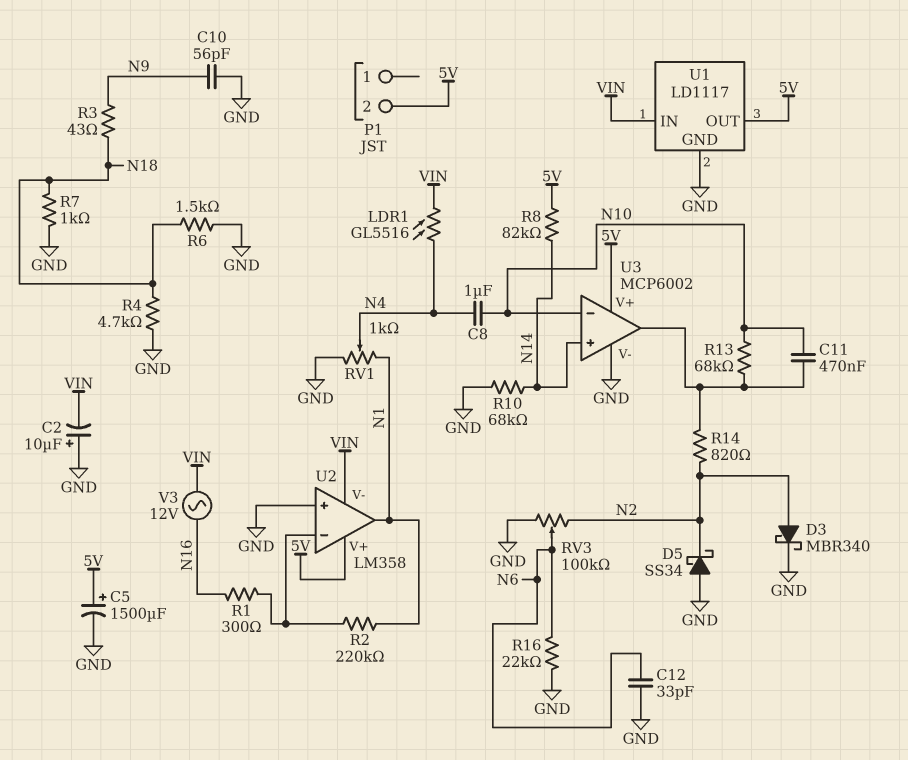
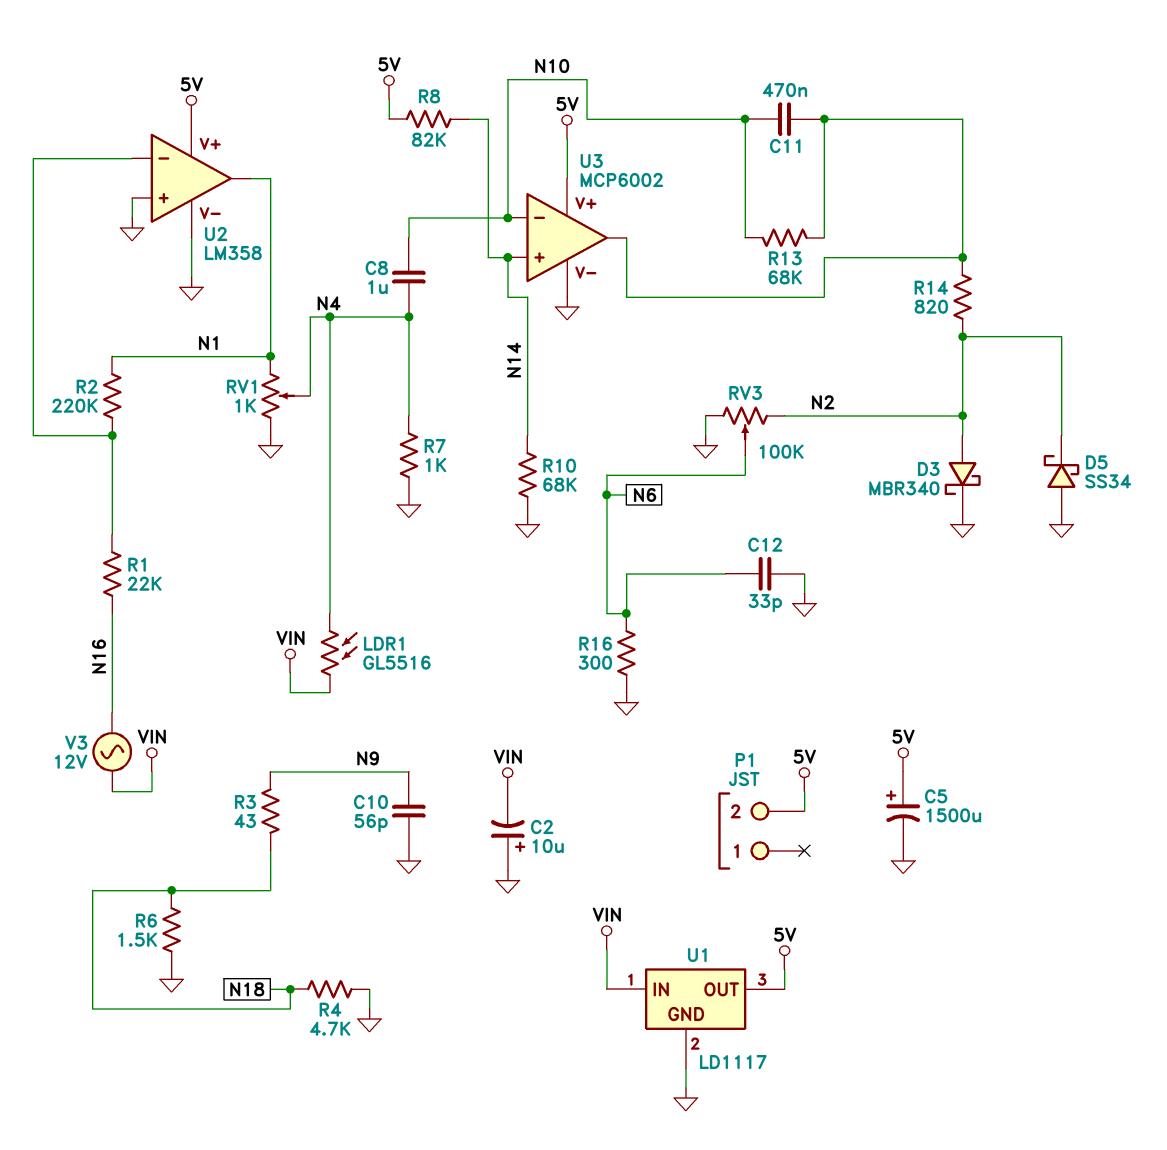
R1: 300 (N16, U2/in-) -> 22k (N16, U2/in-)
R7: 1k (GND, N18) -> 1k (GND, N4)
R16: 22k (GND, N6) -> 300 (GND, N6)
U2 pin V-: VIN -> GND

